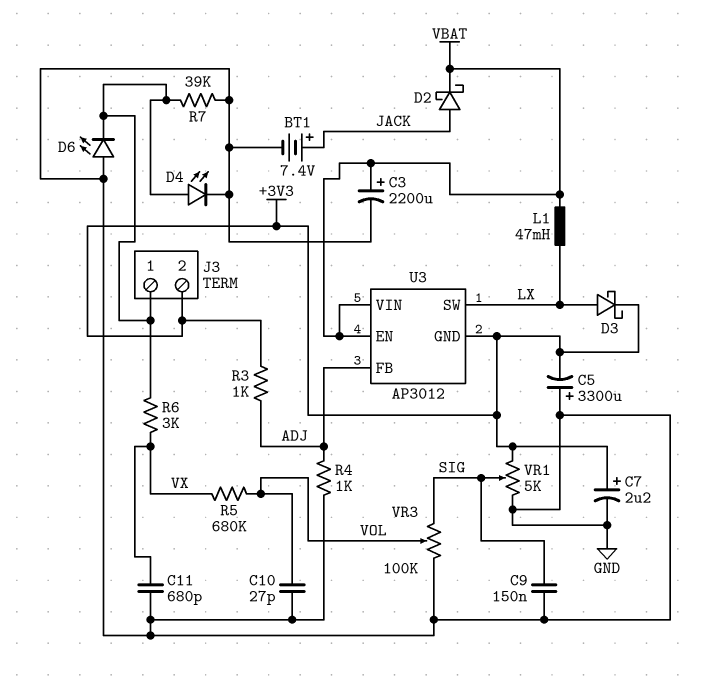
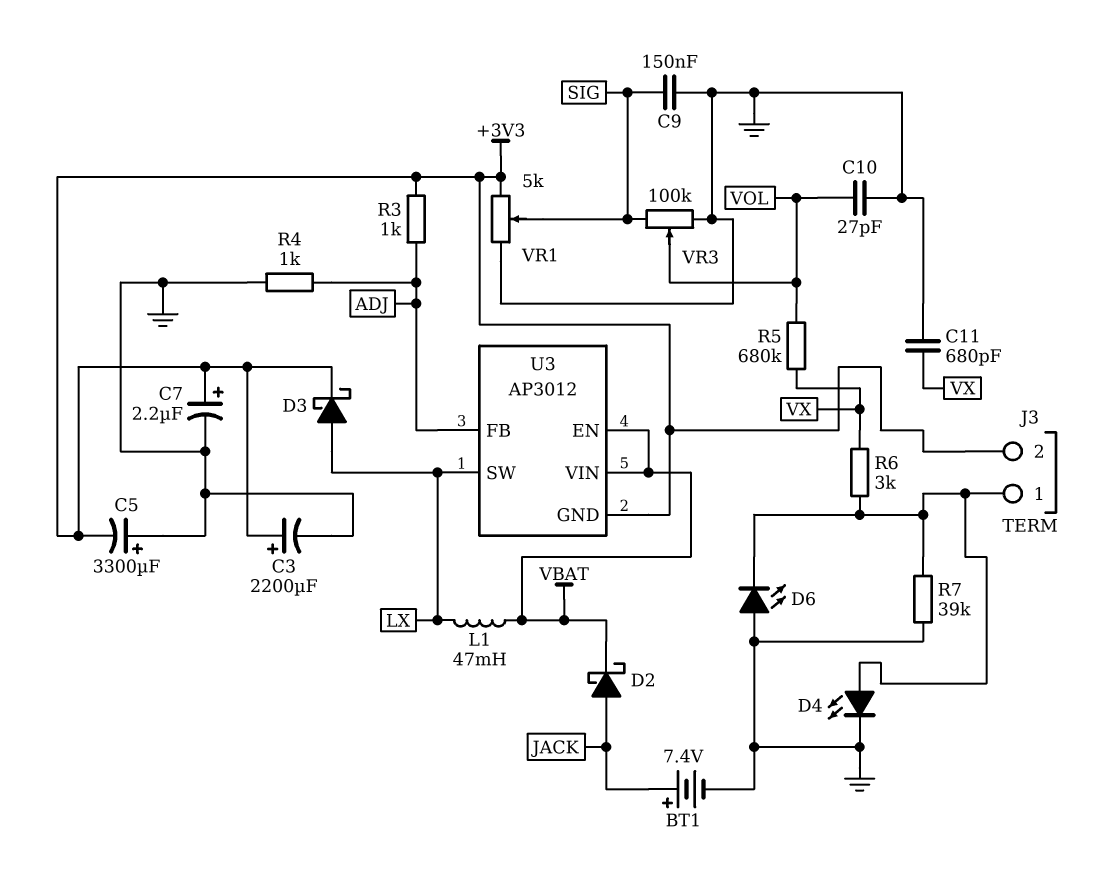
C3: 2200uF (plus VBAT, minus GND) -> 2200uF (plus +3V3, minus GND)

